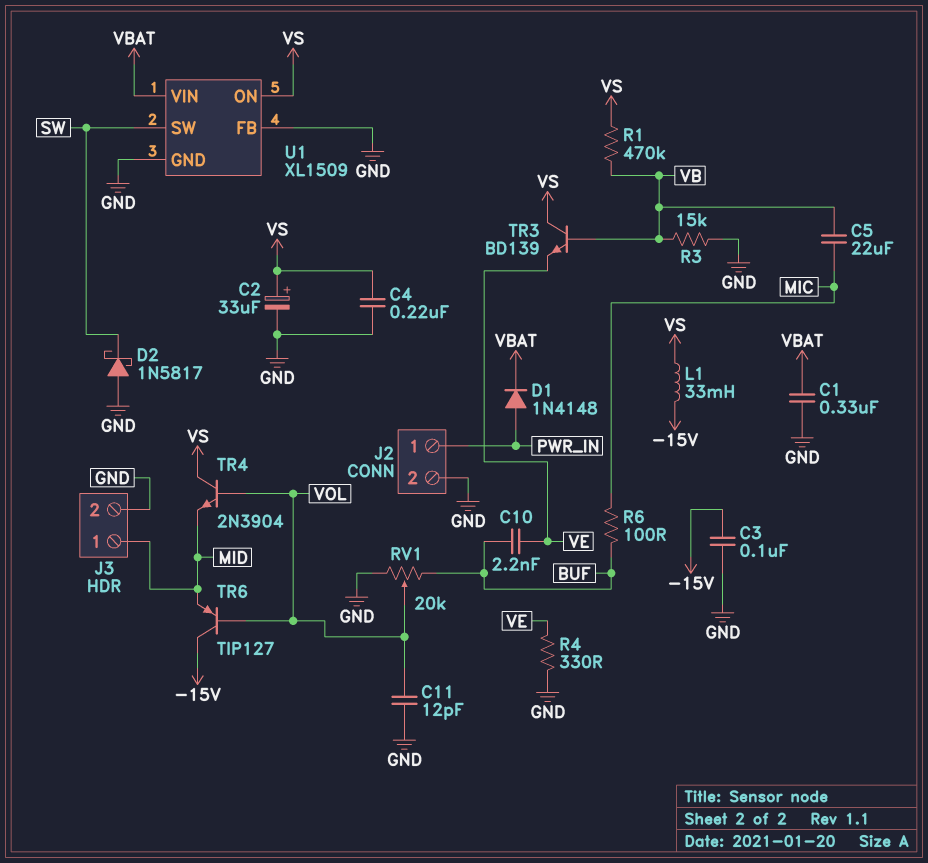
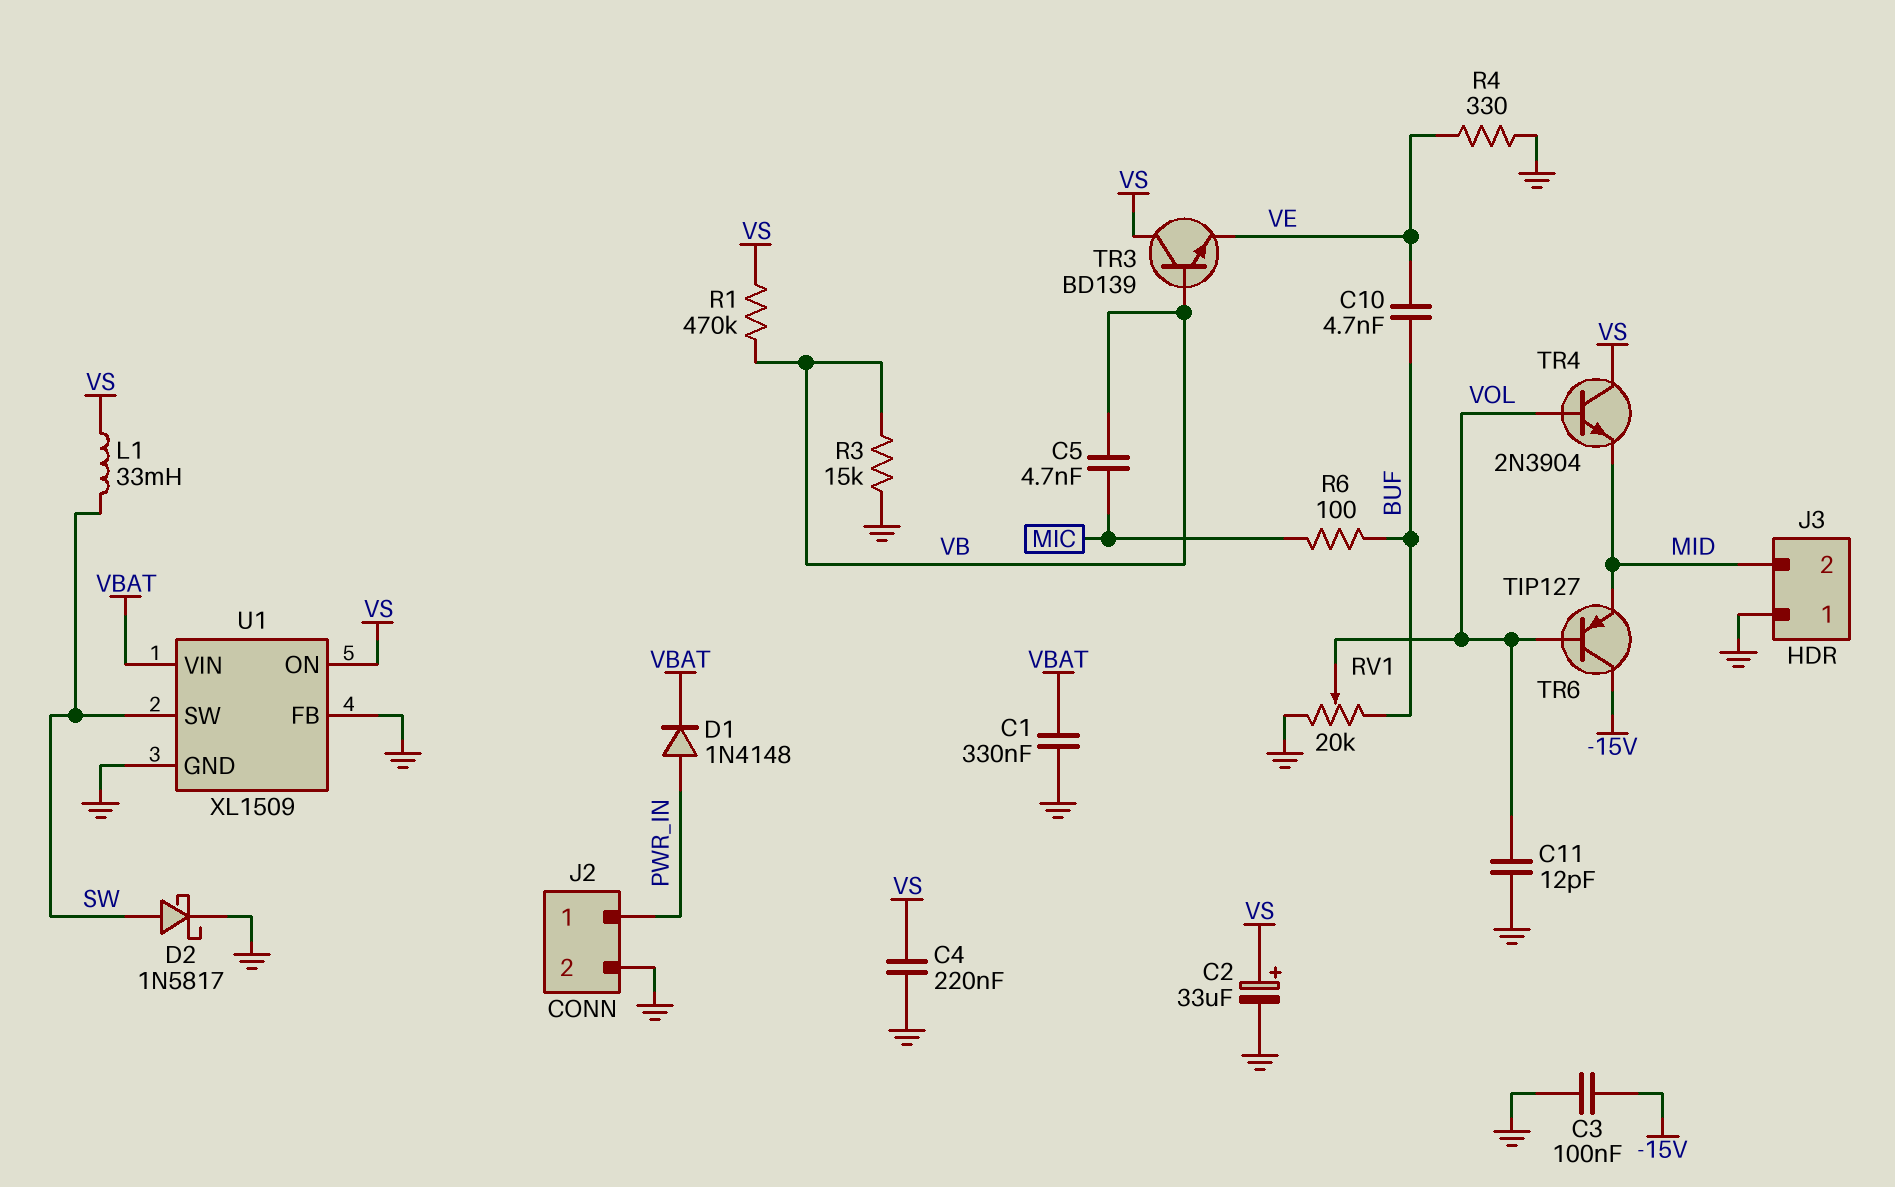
C5: 22uF (MIC, VB) -> 4.7nF (MIC, VB)
C10: 2.2nF (BUF, VE) -> 4.7nF (BUF, VE)
D2: schottky 1N5817 (A GND, K SW) -> schottky 1N5817 (A SW, K GND)
J3 pin 1: MID -> GND
J3 pin 2: GND -> MID
L1: 33mH (-15V, VS) -> 33mH (SW, VS)

